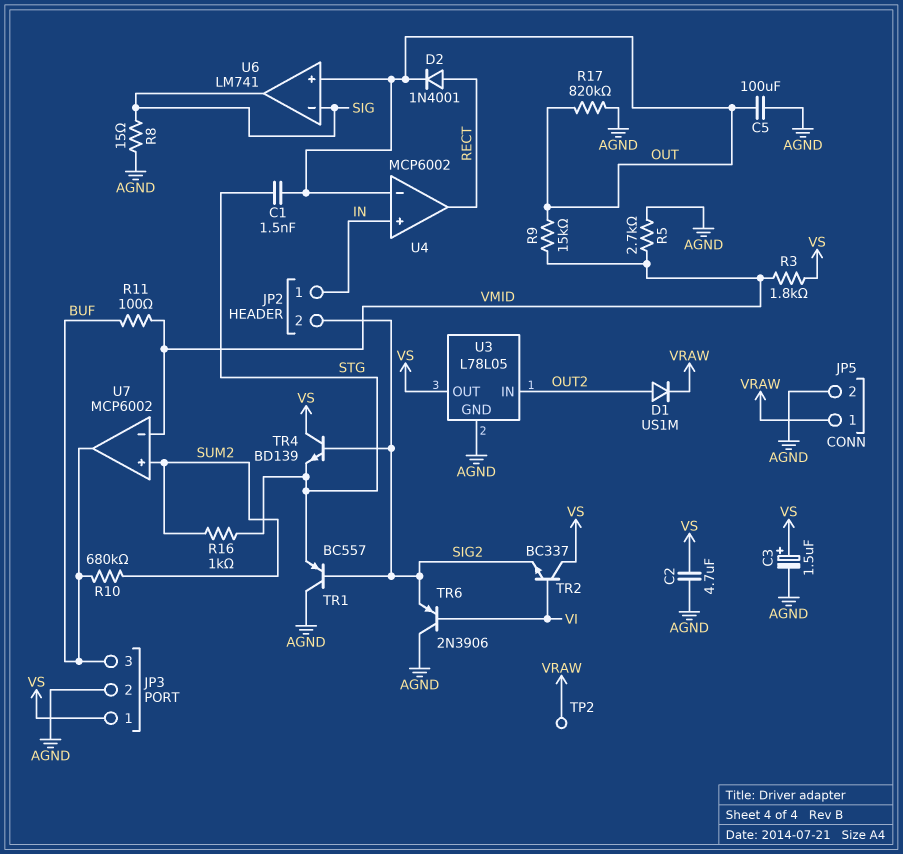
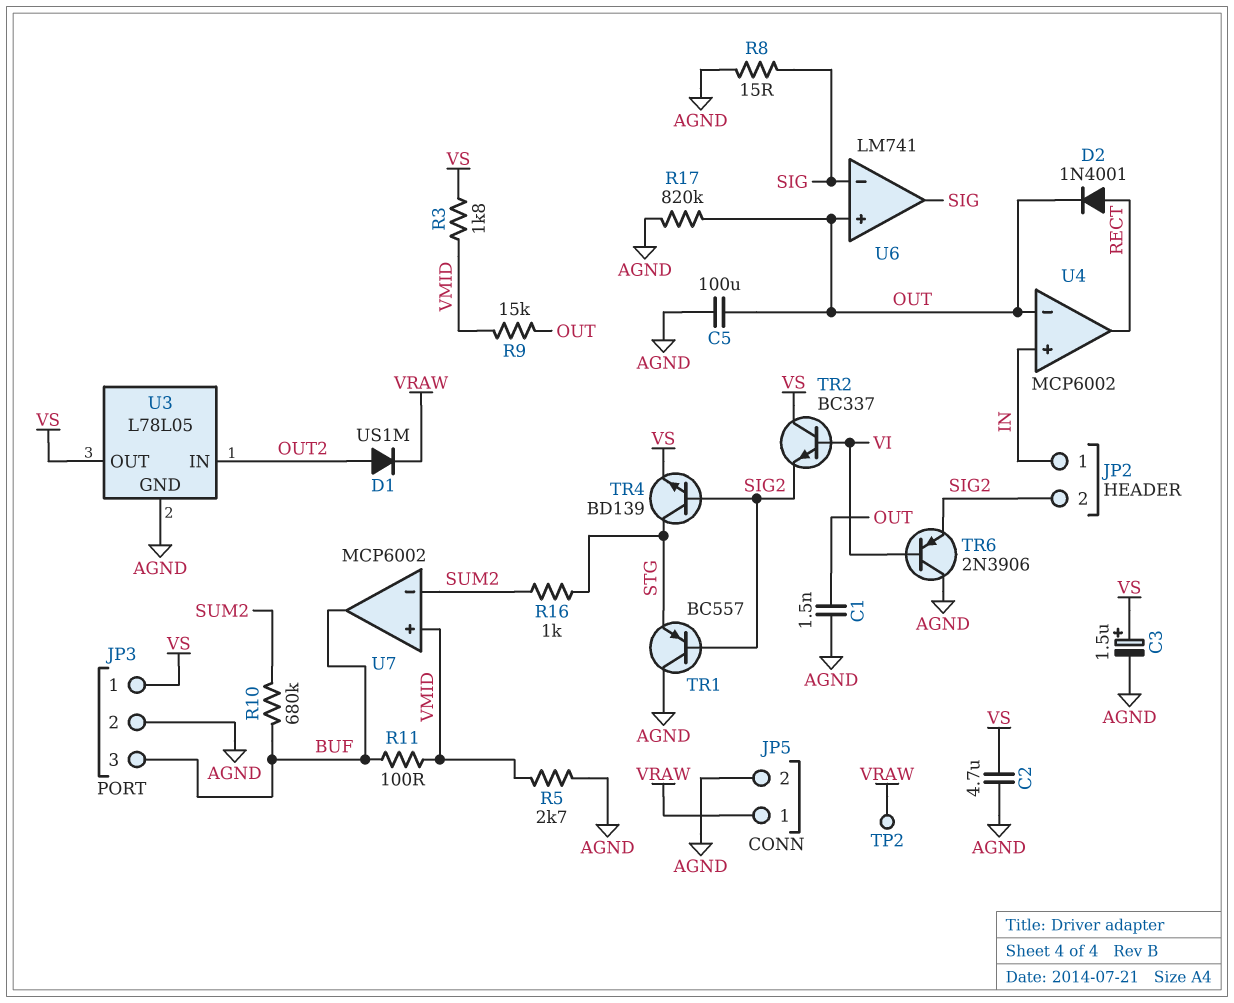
C1: 1.5nF (OUT, STG) -> 1.5nF (AGND, OUT)
TR4: NPN BD139 (B SIG2, C VS, E STG) -> NPN BD139 (B SIG2, C STG, E VS)
U7 pin in+: SUM2 -> VMID
U7 pin in-: VMID -> SUM2

